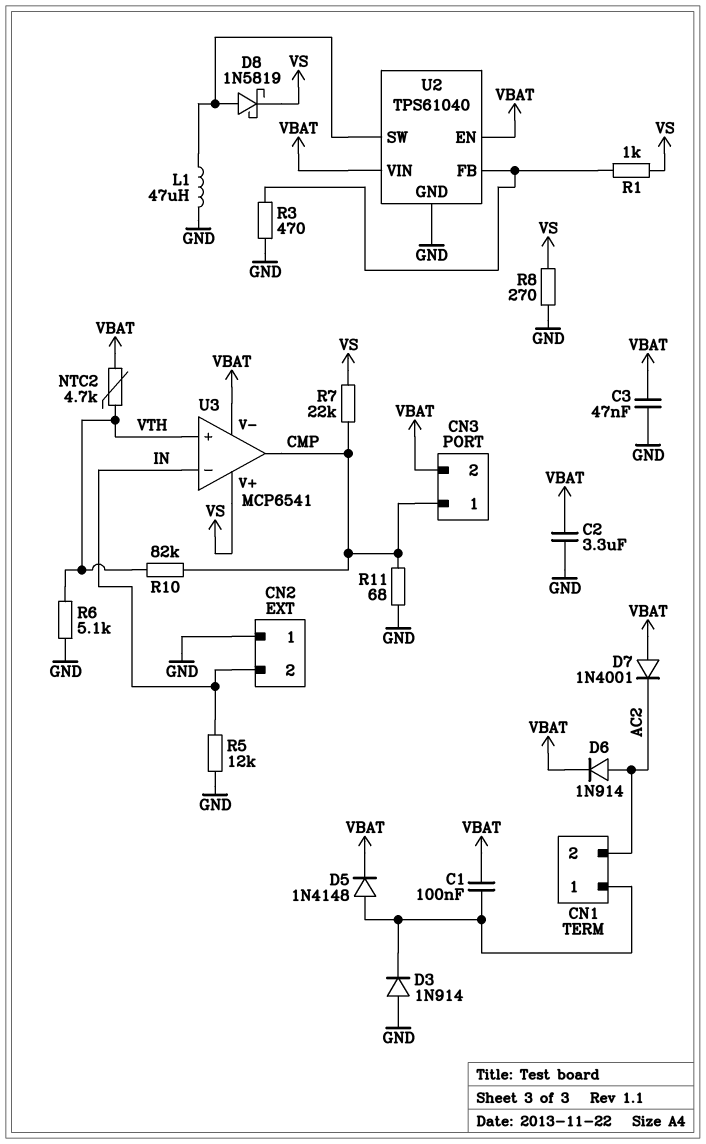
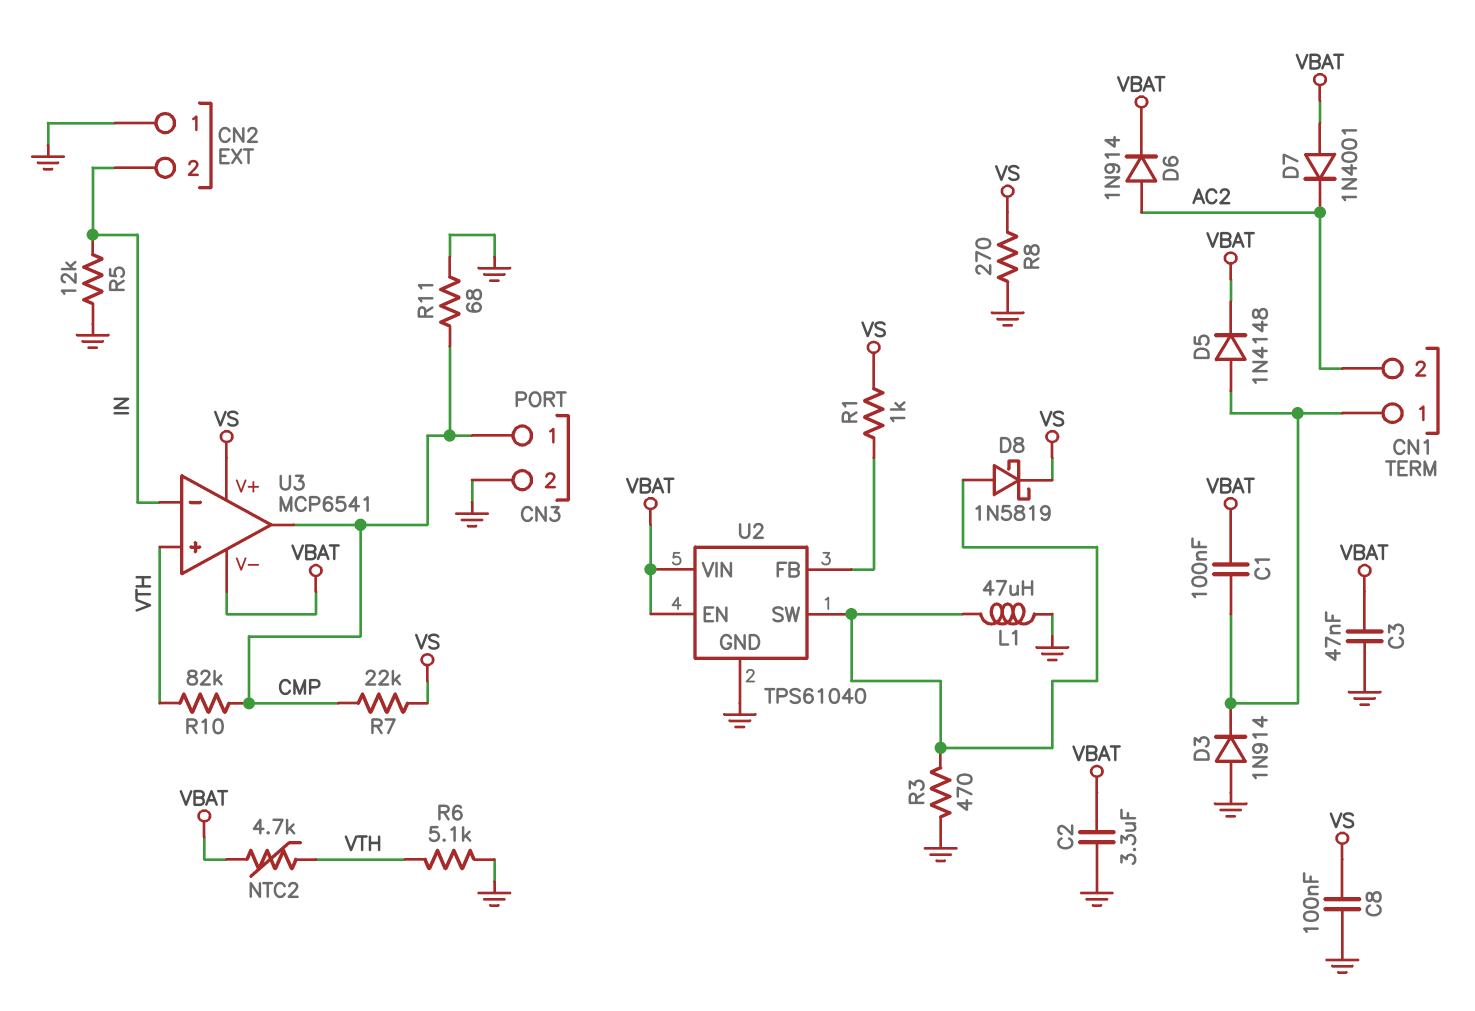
C8: none -> 100nF (GND, VS)
CN3 pin 2: VBAT -> GND
R3: 470 (GND, U2/FB) -> 470 (GND, U2/SW)

